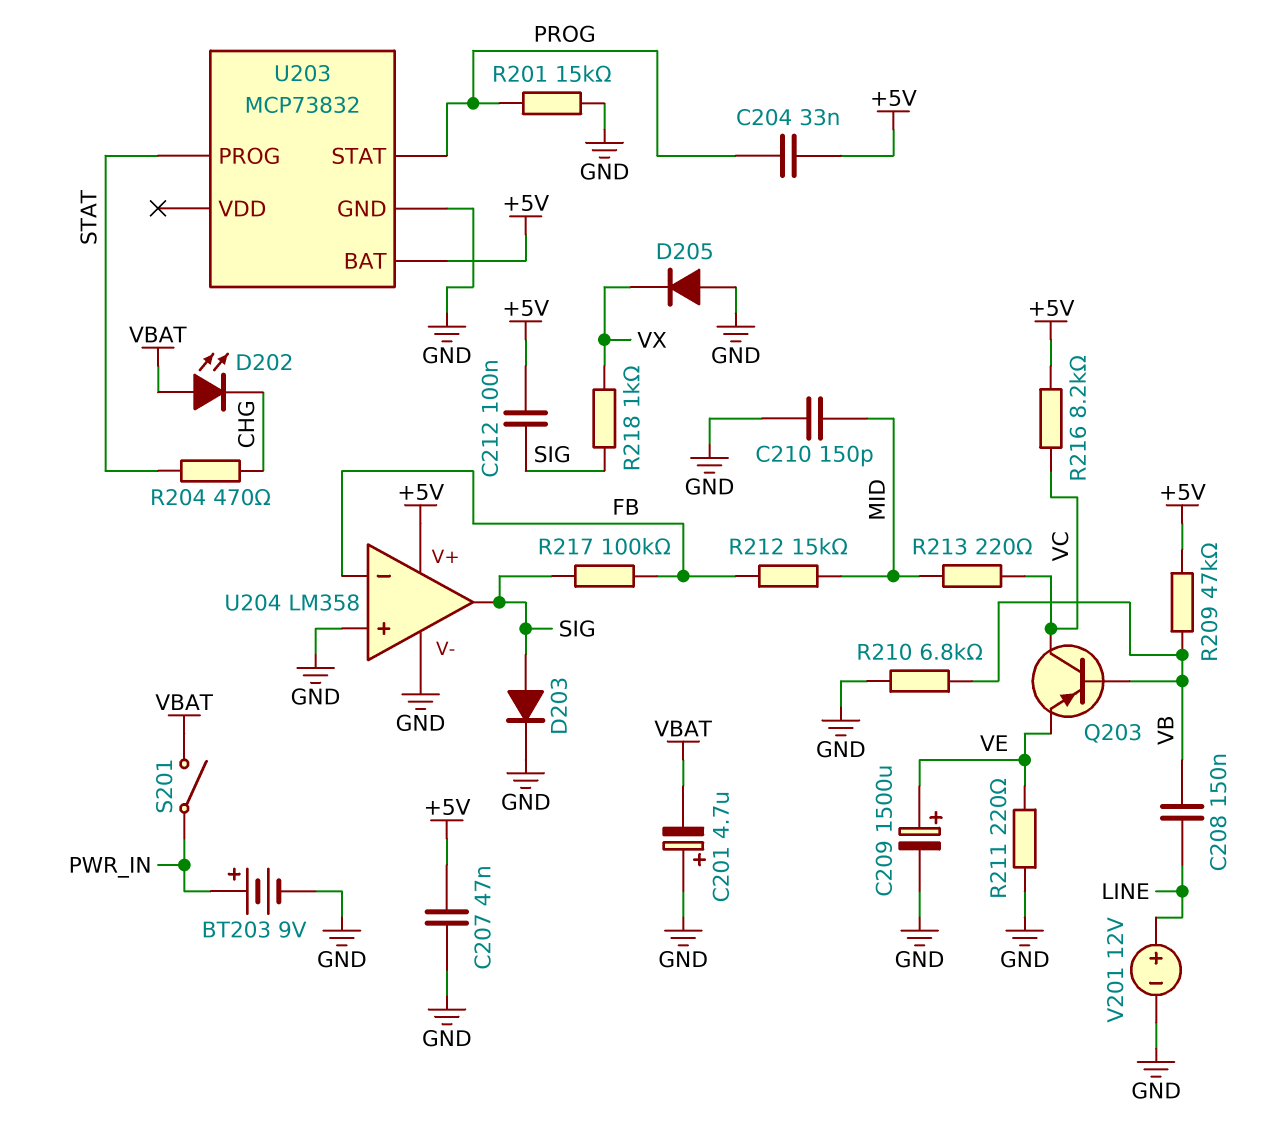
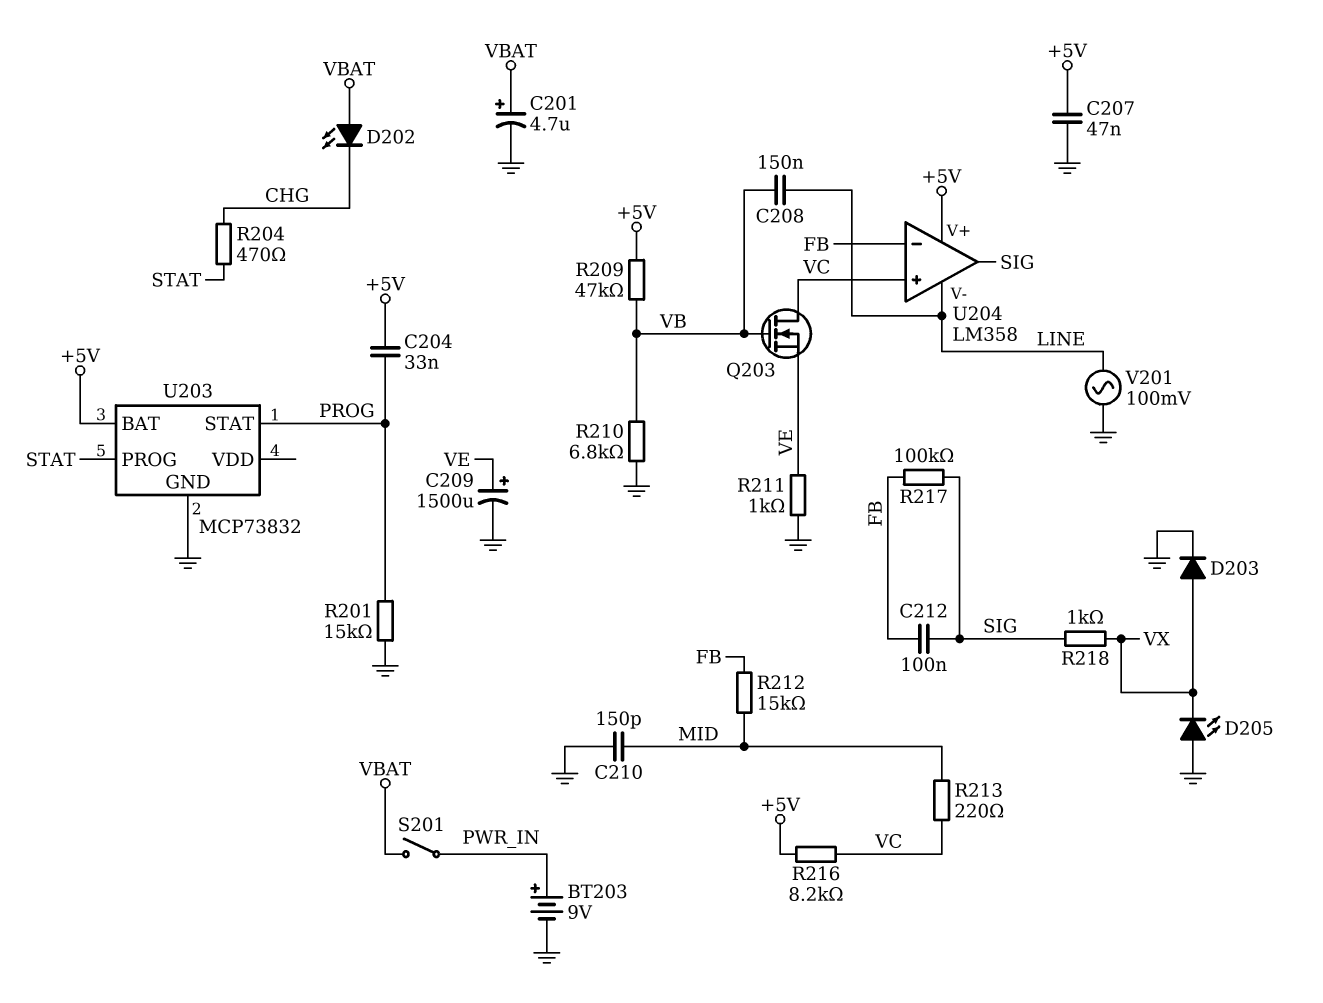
C201: 4.7uF (plus GND, minus VBAT) -> 4.7uF (plus VBAT, minus GND)
C212: 100nF (+5V, SIG) -> 100nF (FB, SIG)
D203: diode (A SIG, K GND) -> diode (A VX, K GND)
D205: diode (A GND, K VX) -> LED (A GND, K VX)
Q203: PNP (B VB, C VC, E VE) -> NMOS (G VB, D VC, S VE)
R211: 220 (GND, VE) -> 1k (GND, VE)
U204 pin V-: GND -> LINE
U204 pin in+: GND -> VC
V201: 12V (plus LINE, minus GND) -> AC 100mV (GND, LINE)

